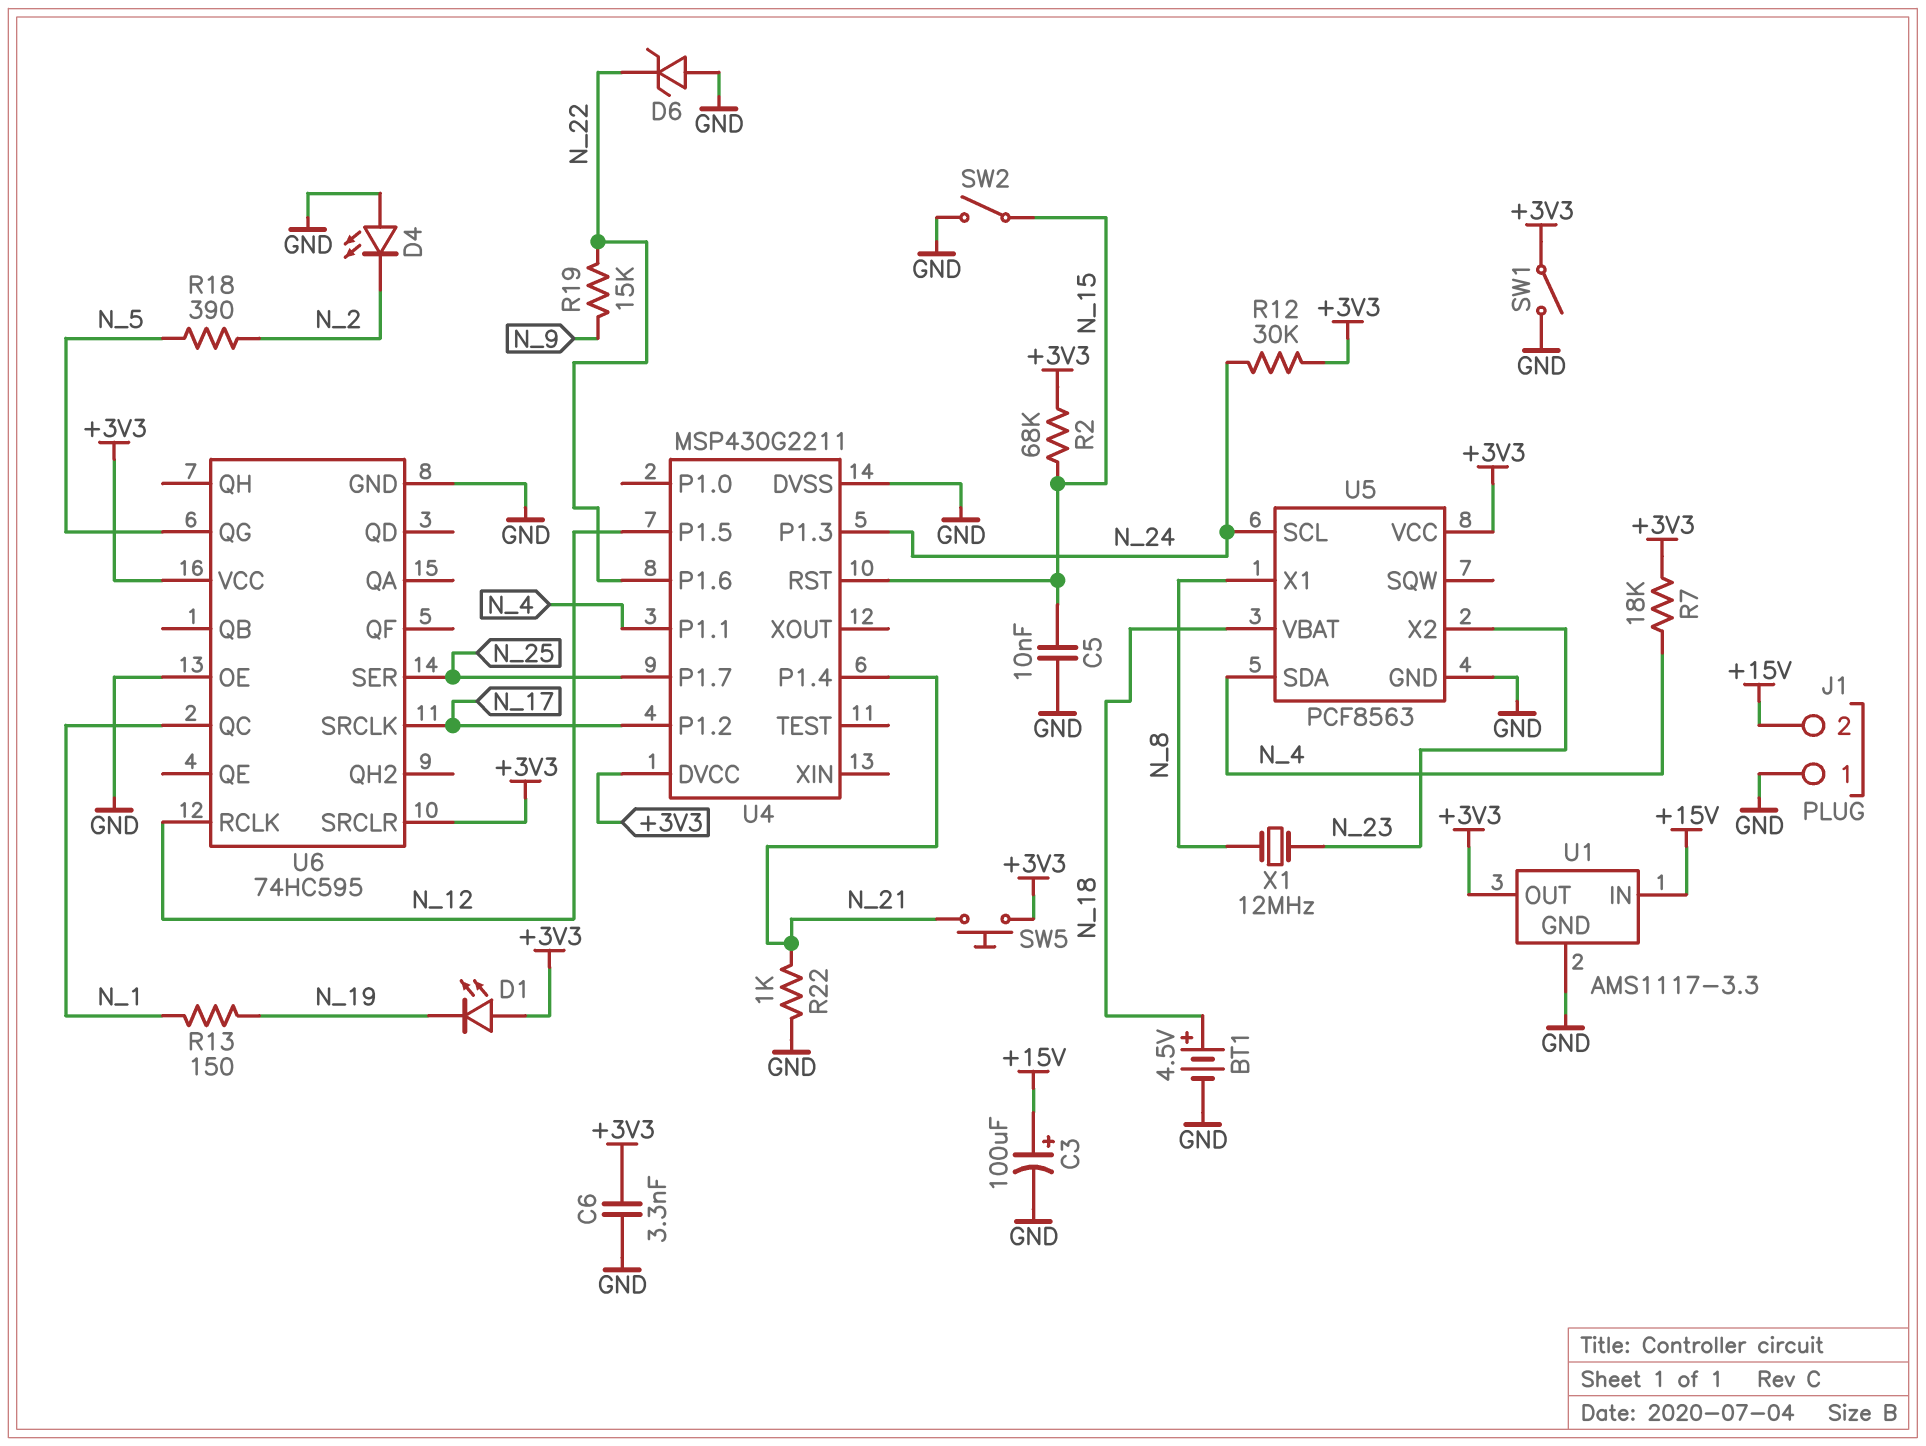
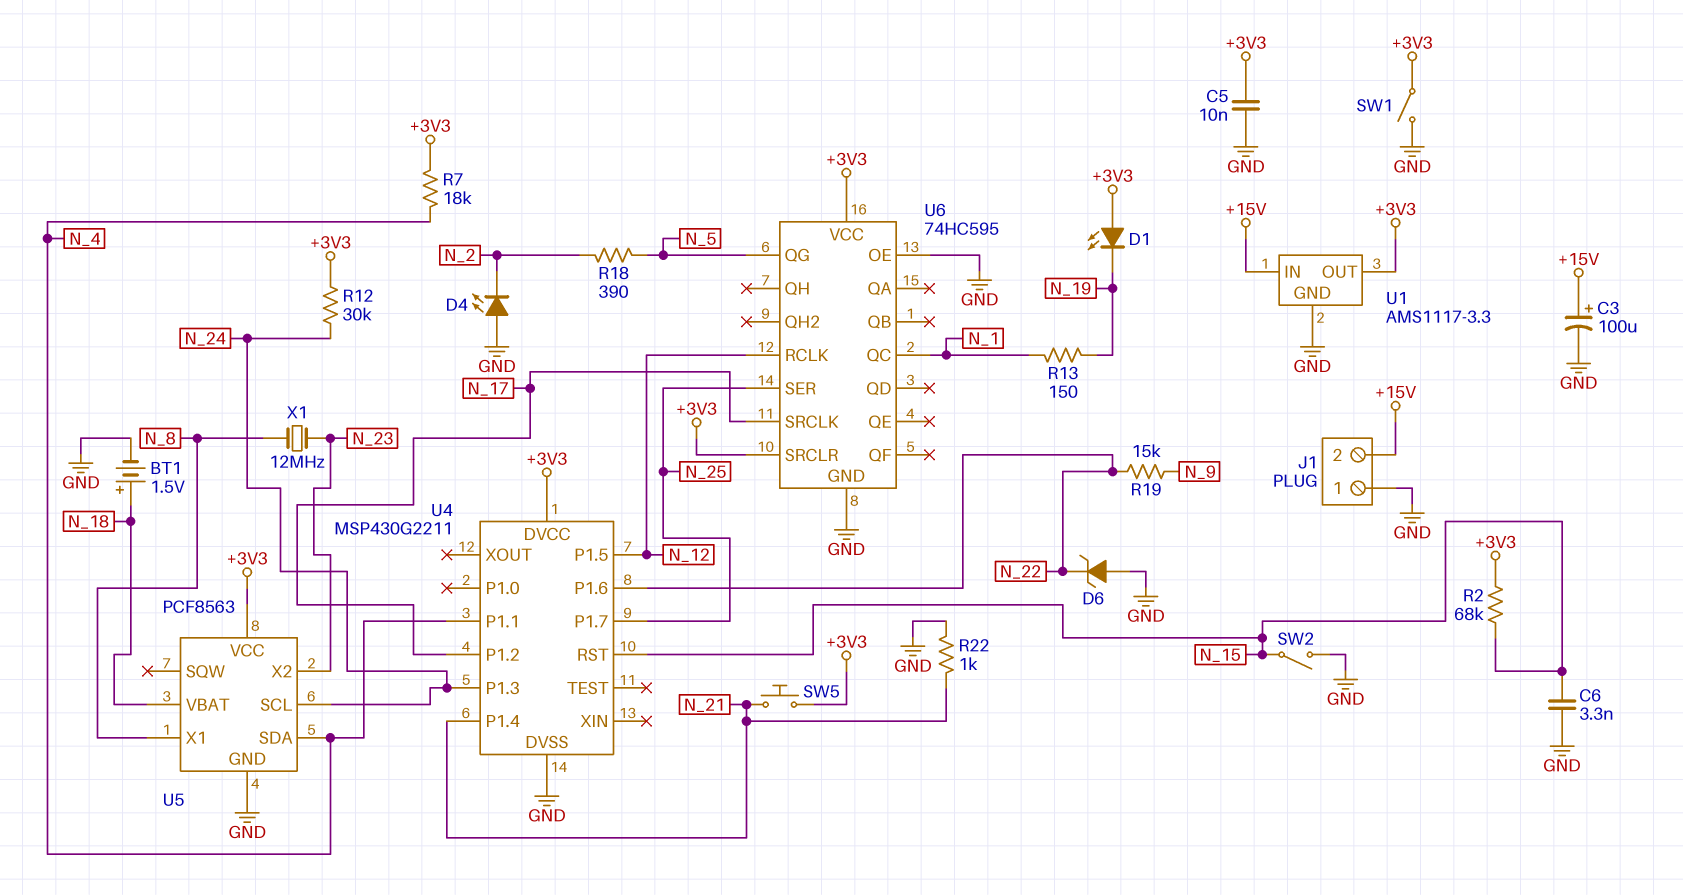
BT1: 4.5V (plus N_18, minus GND) -> 1.5V (plus N_18, minus GND)
C5: 10nF (GND, N_15) -> 10nF (+3V3, GND)
C6: 3.3nF (+3V3, GND) -> 3.3nF (GND, N_15)

